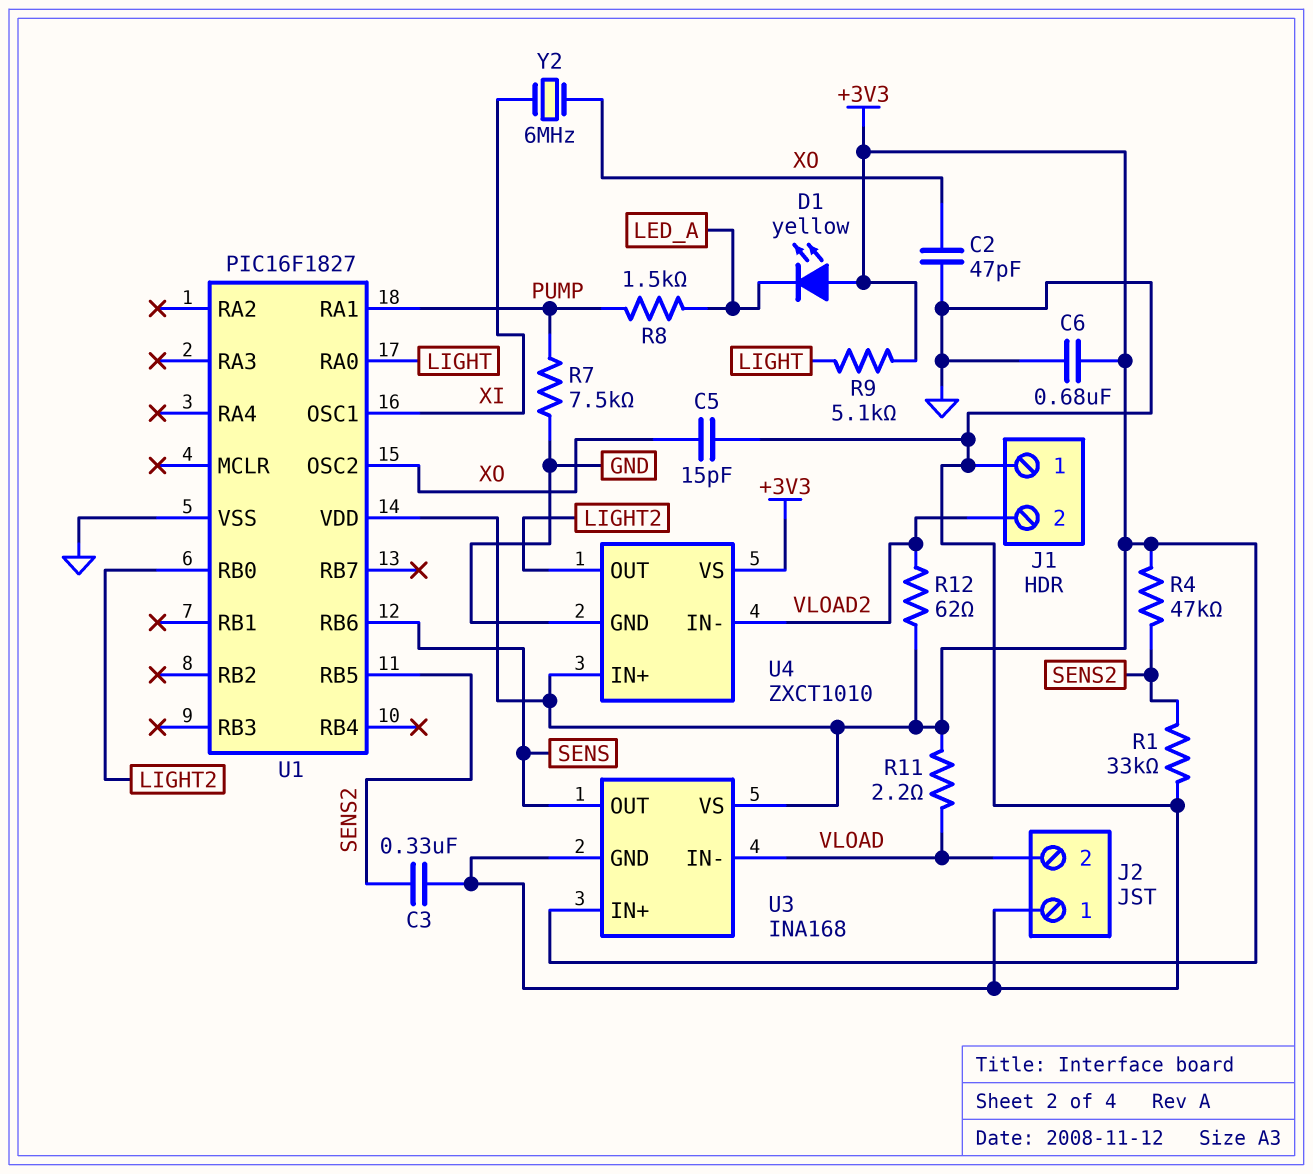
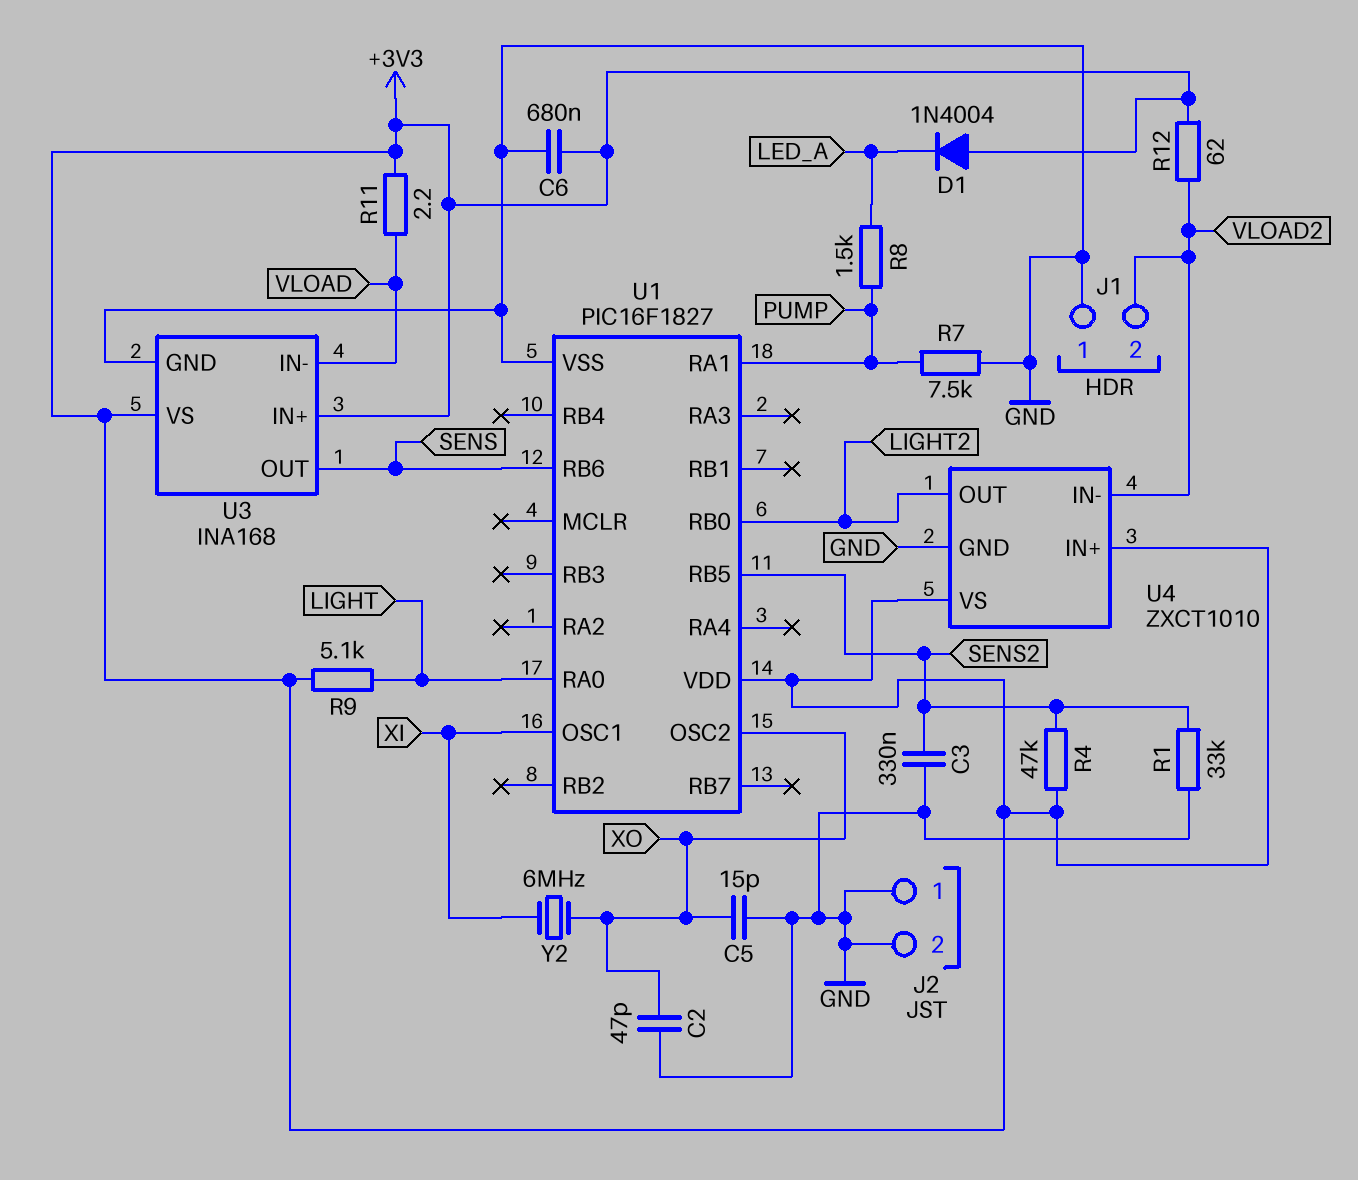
D1: LED yellow (A +3V3, K LED_A) -> diode 1N4004 (A +3V3, K LED_A)
J2 pin 2: VLOAD -> GND

